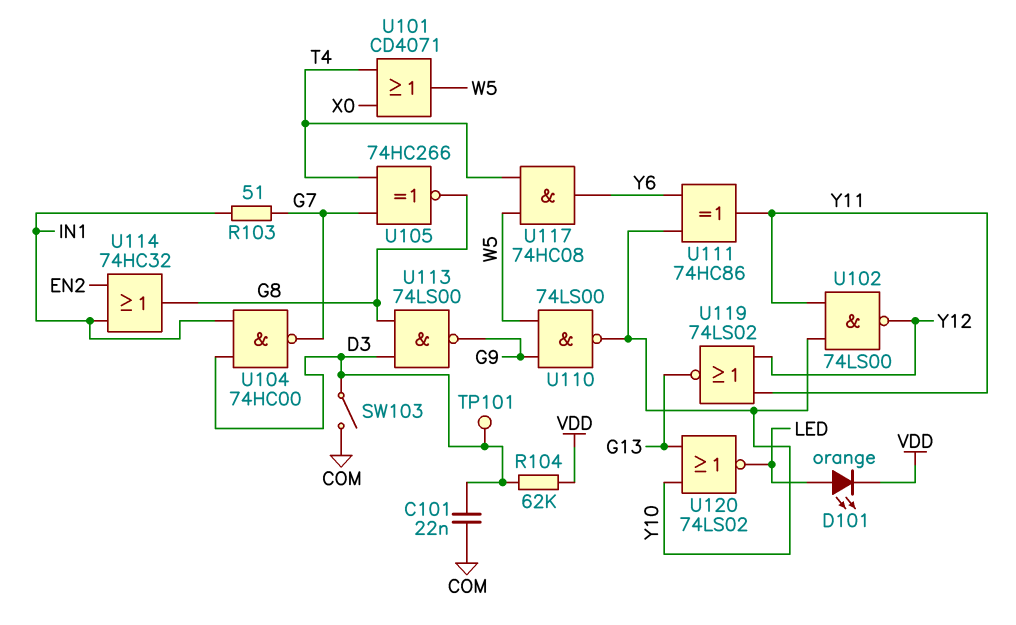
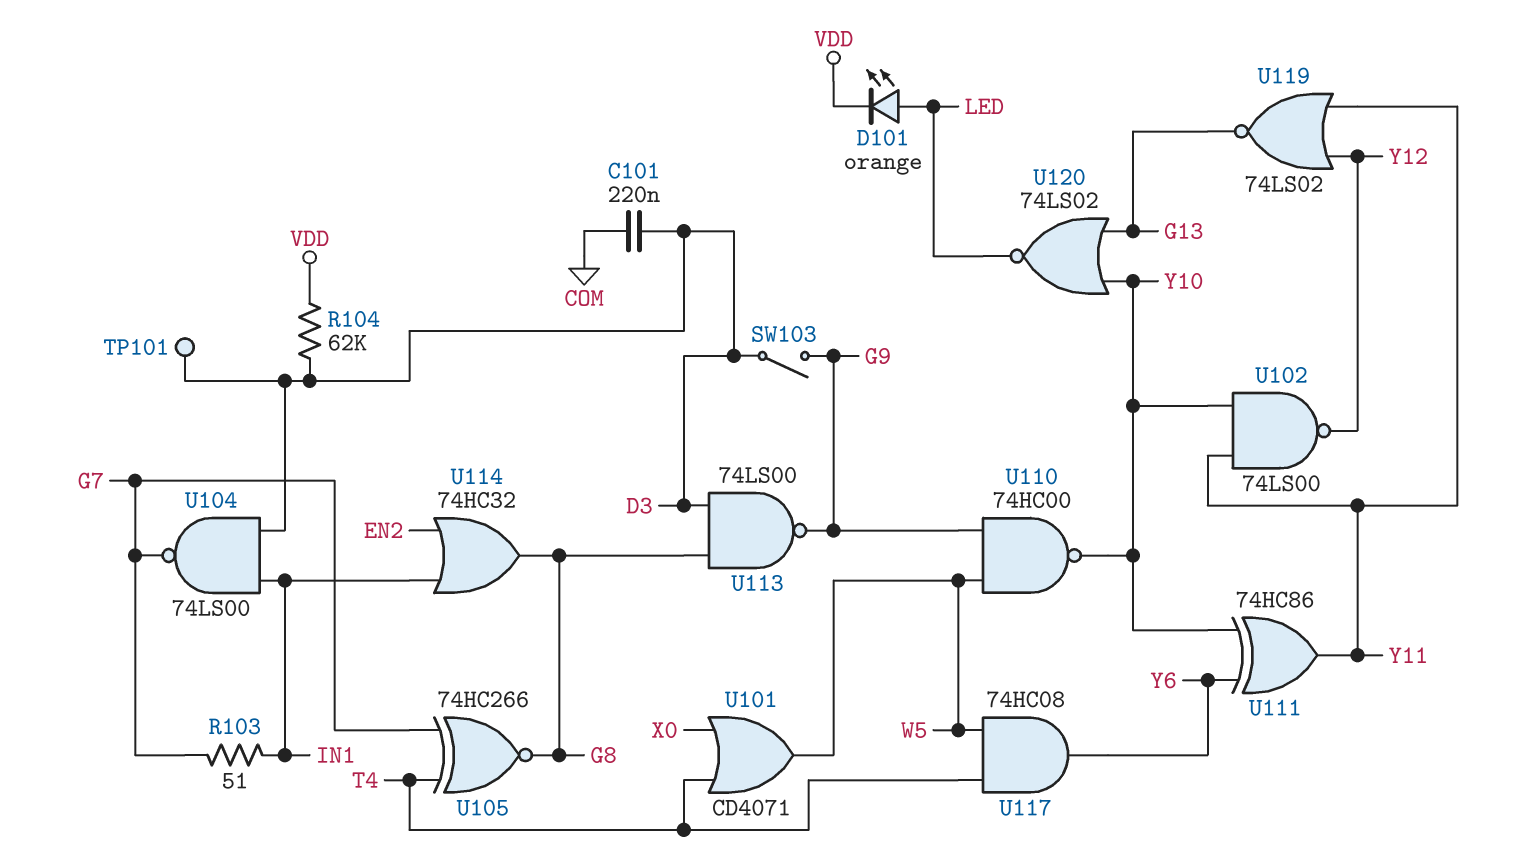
C101: 22nF (COM, D3) -> 220nF (COM, D3)
SW103: switch (COM, D3) -> switch (D3, G9)
U104: NAND 74HC00 (in D3, in IN1, out G7) -> NAND 74LS00 (in D3, in IN1, out G7)
U110: NAND 74LS00 (in G9, in W5, out Y10) -> NAND 74HC00 (in G9, in W5, out Y10)

